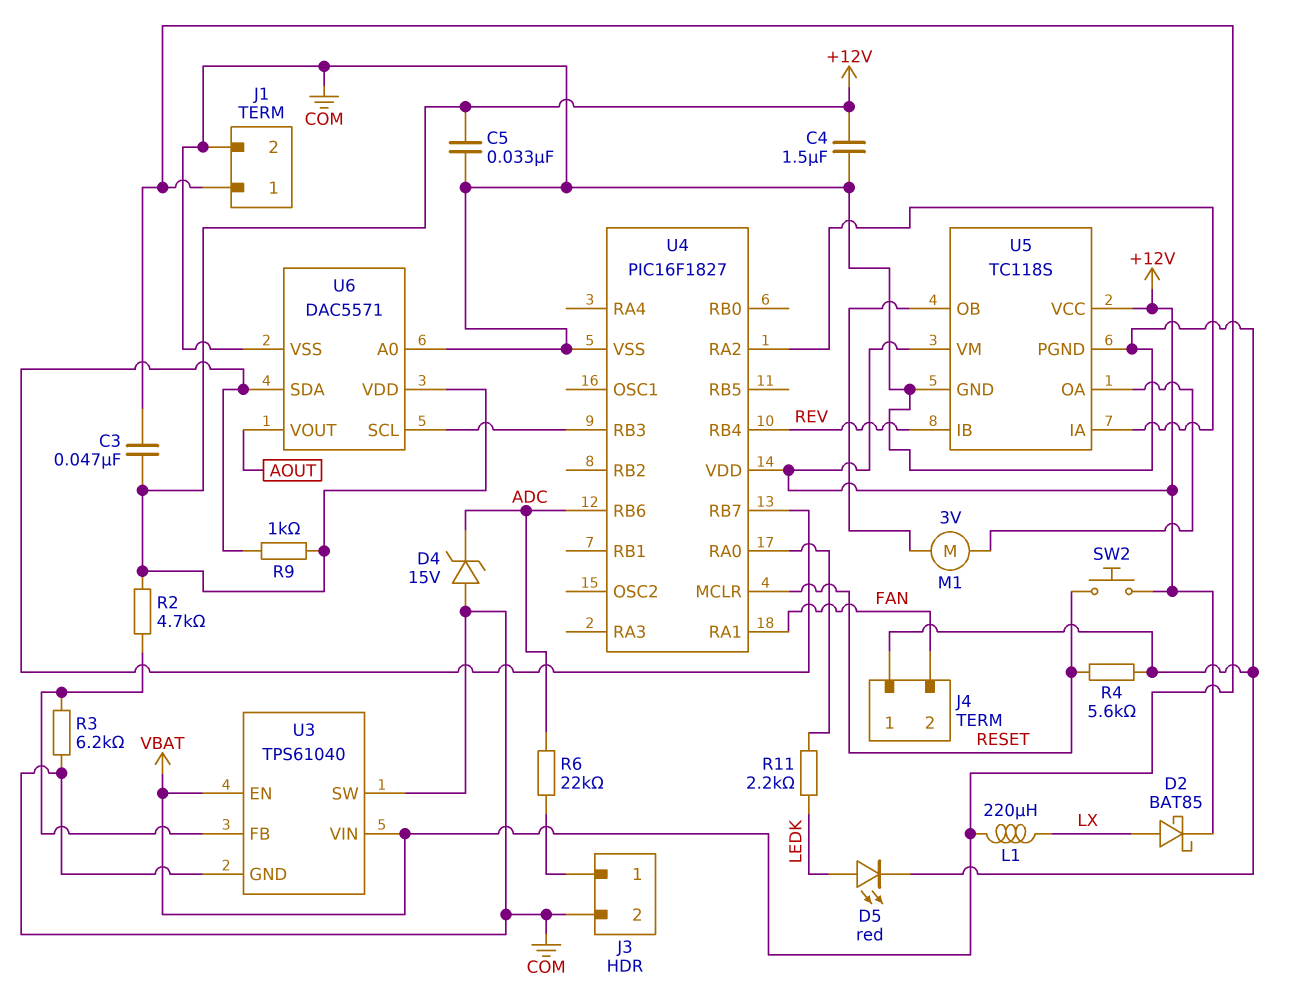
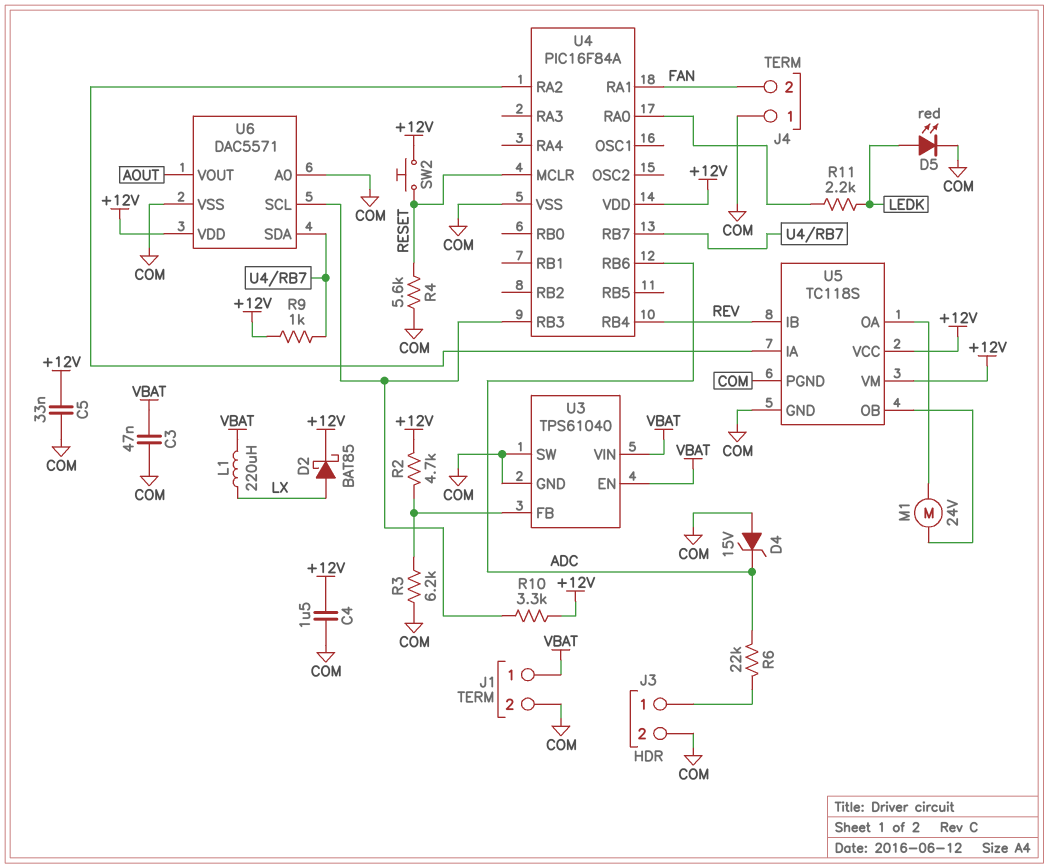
C3: 47nF (+12V, VBAT) -> 47nF (COM, VBAT)
M1: motor 3V (U5/OA, U5/OB) -> motor 24V (U5/OA, U5/OB)
R10: none -> 3.3k (+12V, U4/RB3)
U4: PIC16F1827 -> PIC16F84A

